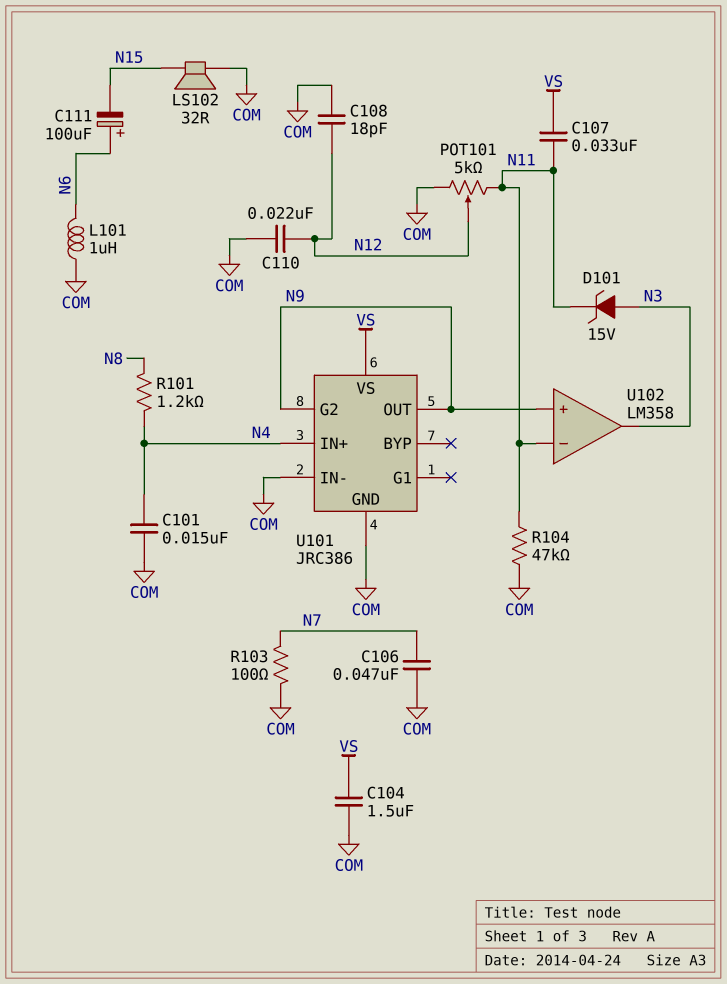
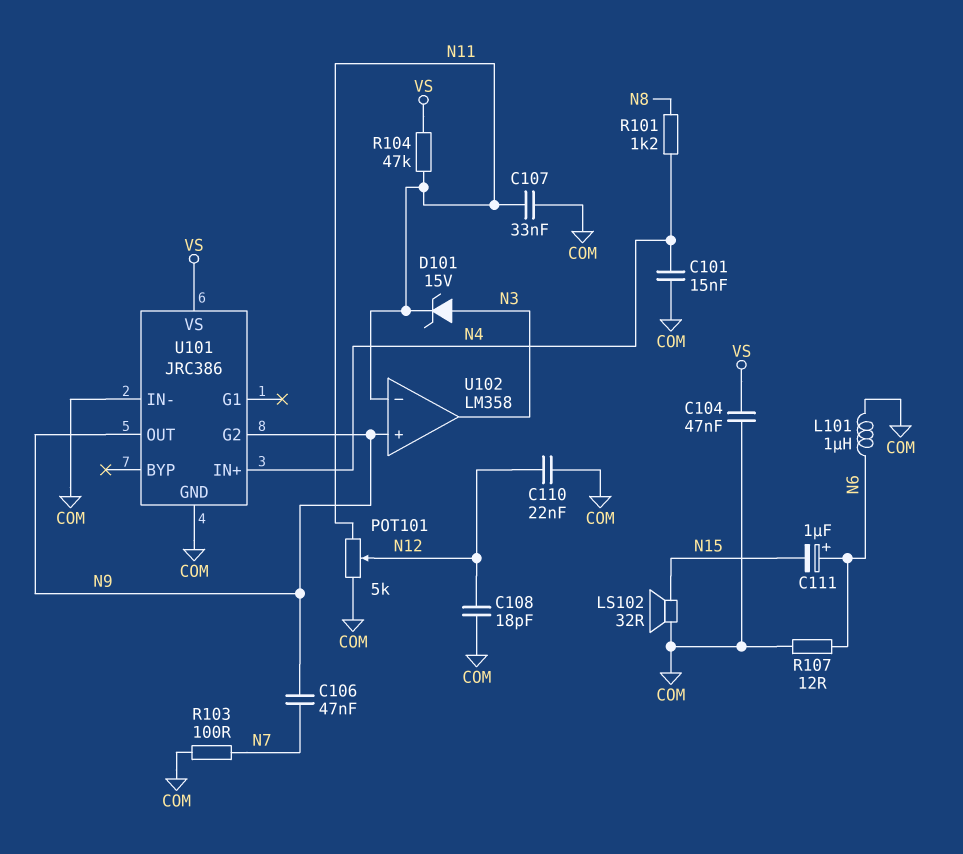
C104: 1.5uF (COM, VS) -> 47nF (COM, VS)
C106: 47nF (COM, N7) -> 47nF (N7, N9)
C107: 33nF (N11, VS) -> 33nF (COM, N11)
C111: 100uF (plus N6, minus N15) -> 1uF (plus N6, minus N15)
R104: 47k (COM, N11) -> 47k (N11, VS)
R107: none -> 12 (COM, N6)

